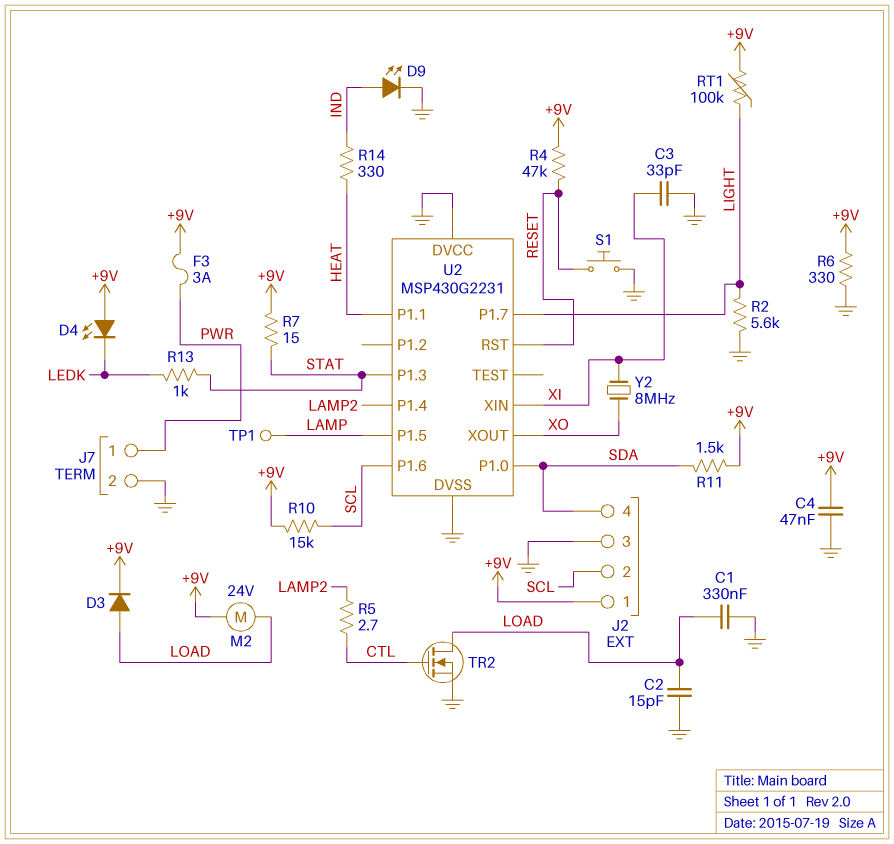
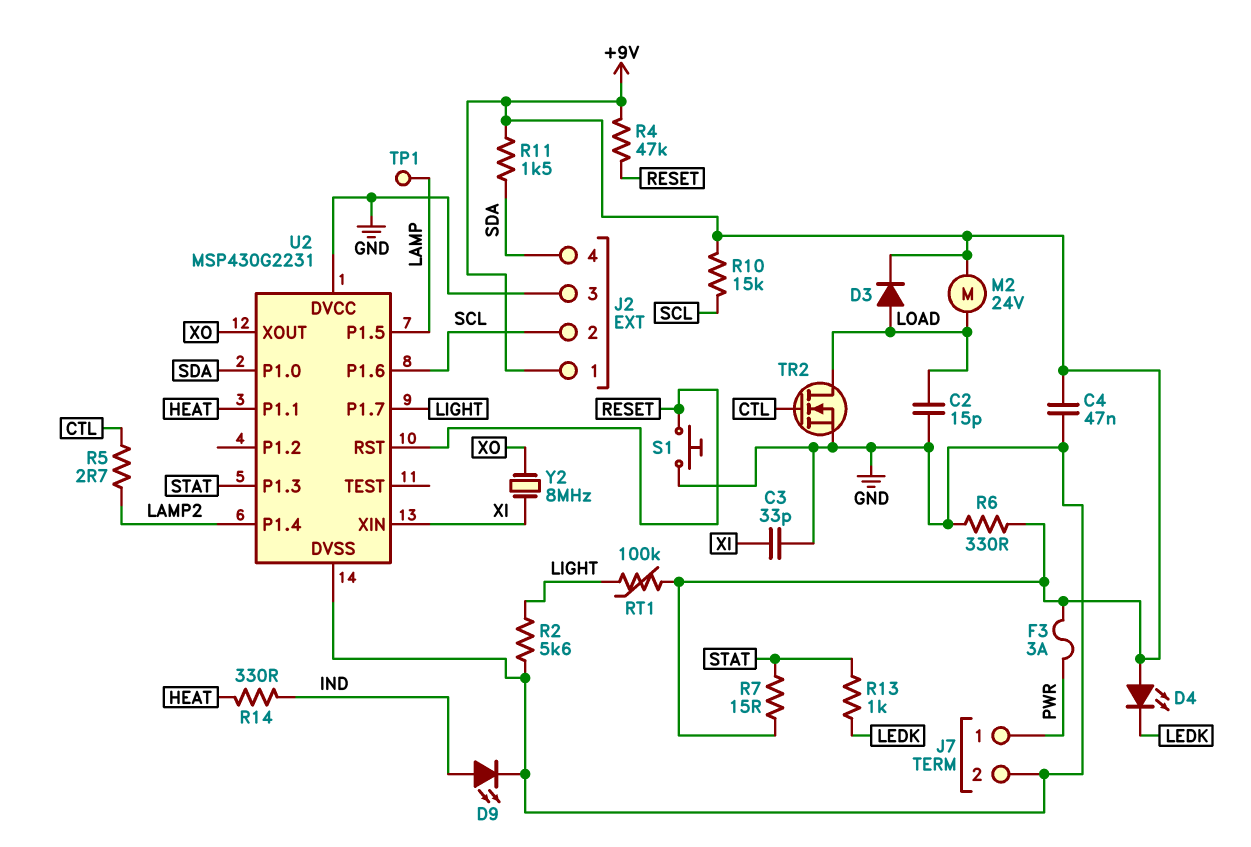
C1: 330nF (GND, LOAD) -> none

